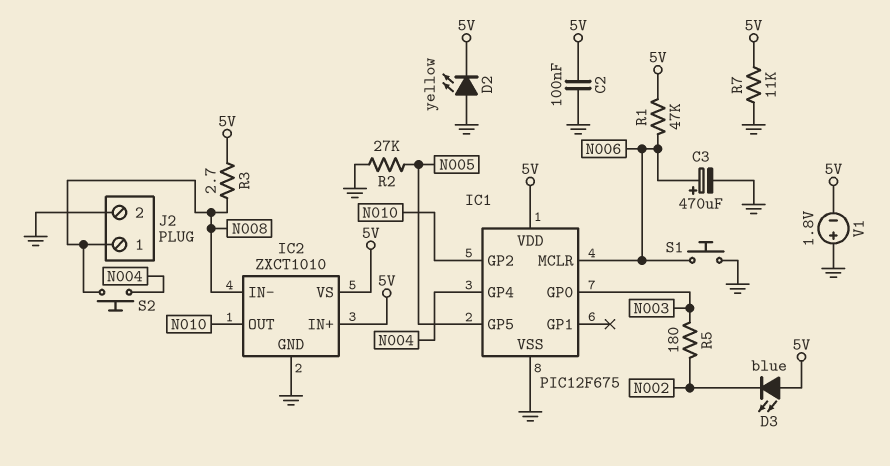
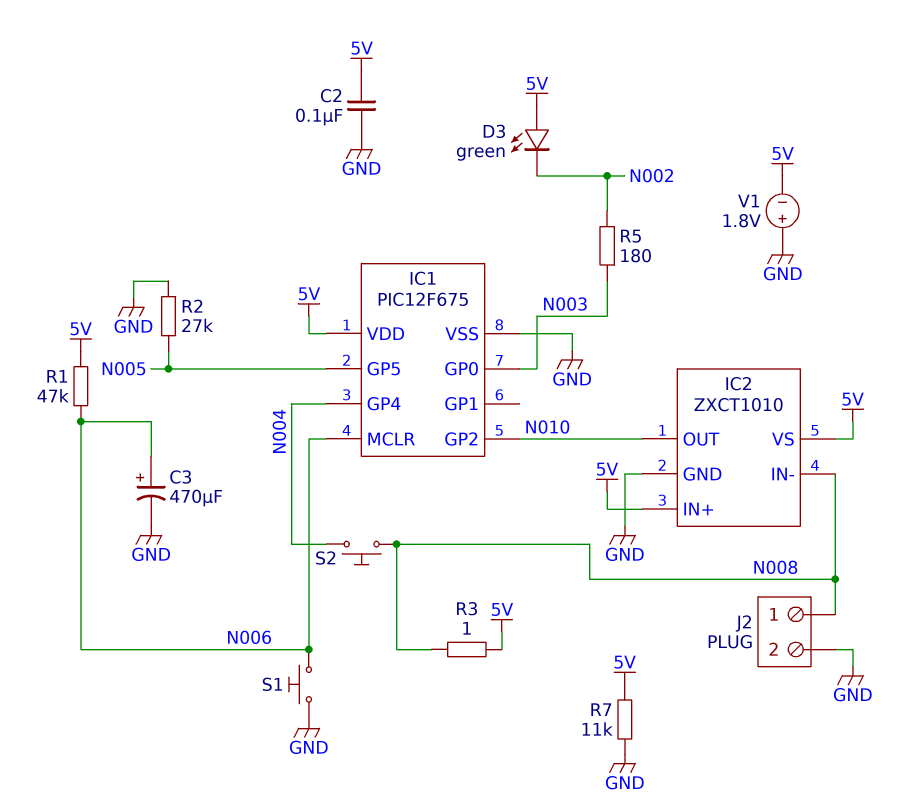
D2: LED yellow (A GND, K 5V) -> none
D3: LED blue (A 5V, K N002) -> LED green (A 5V, K N002)
R3: 2.7 (5V, N008) -> 1 (5V, N008)

